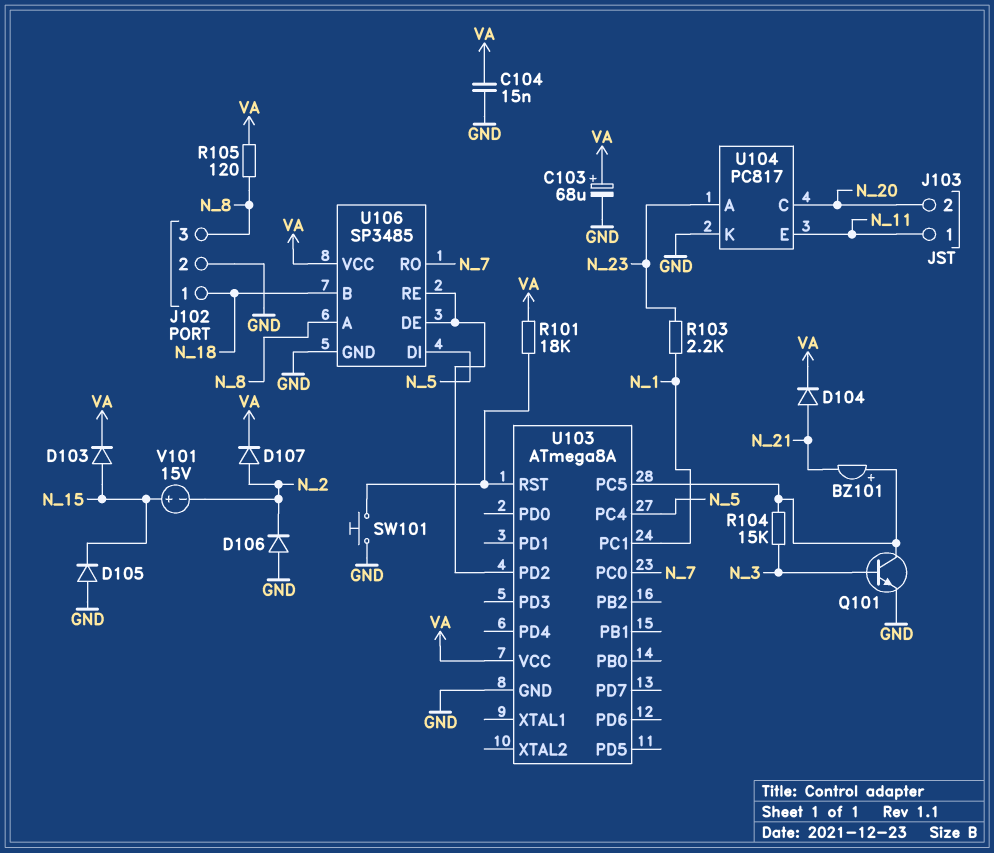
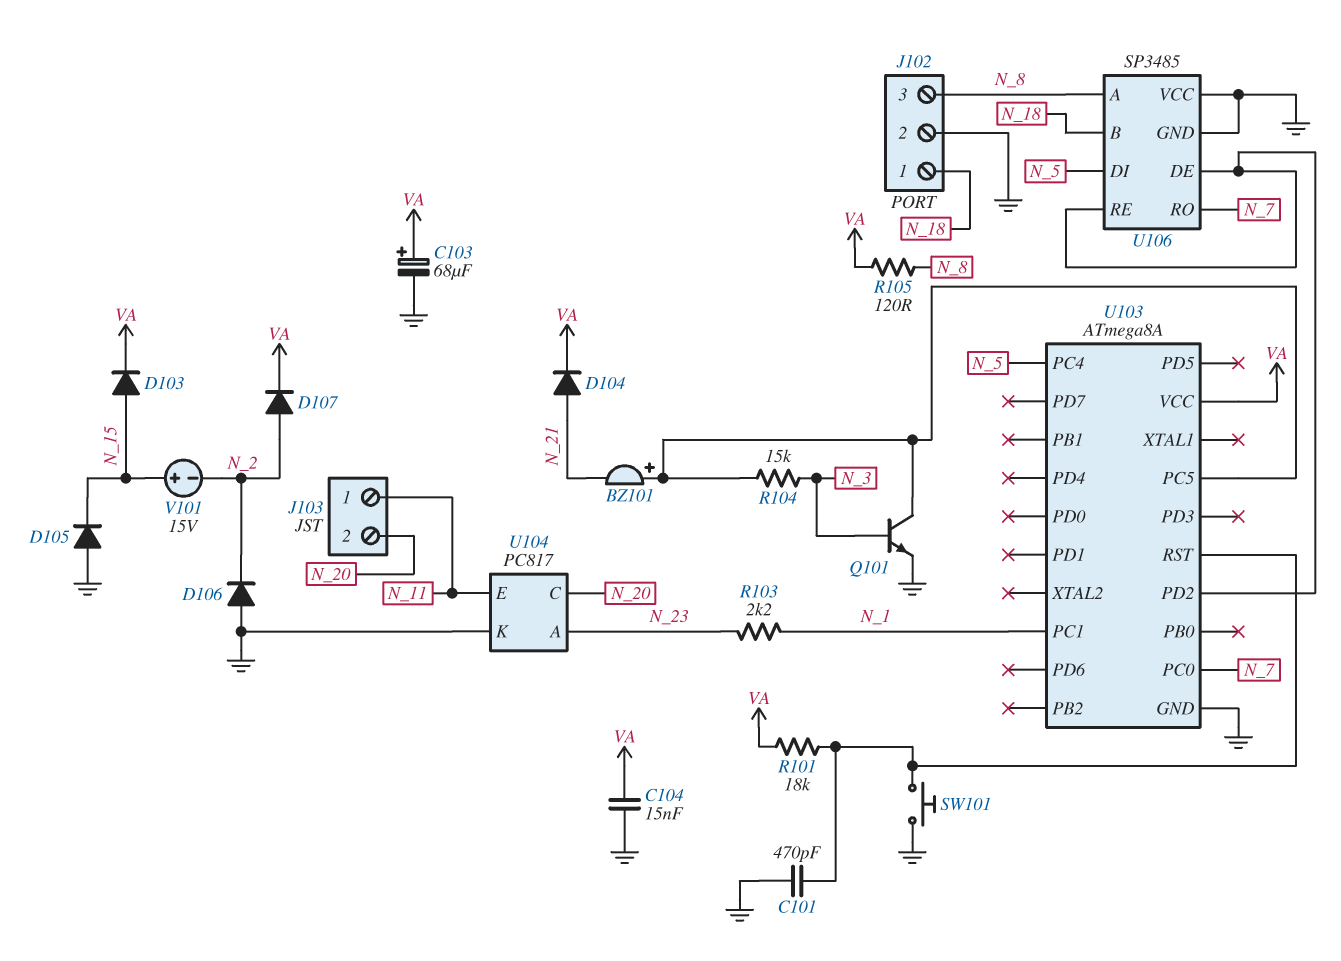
C101: none -> 470pF (GND, U103/RST)
U106 pin VCC: VA -> GND

